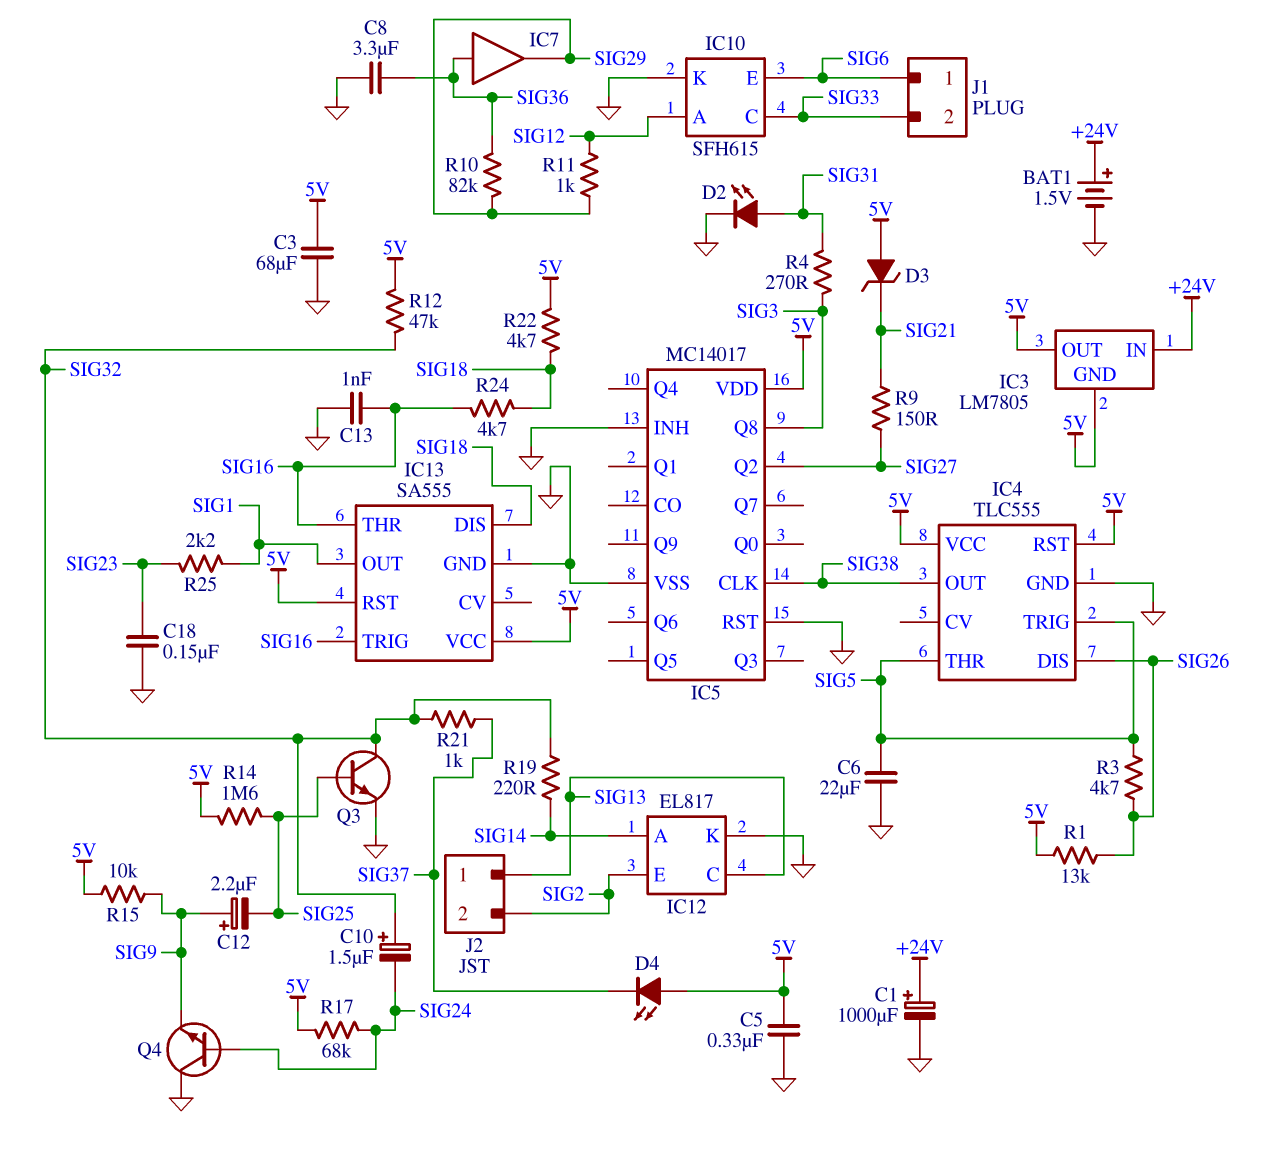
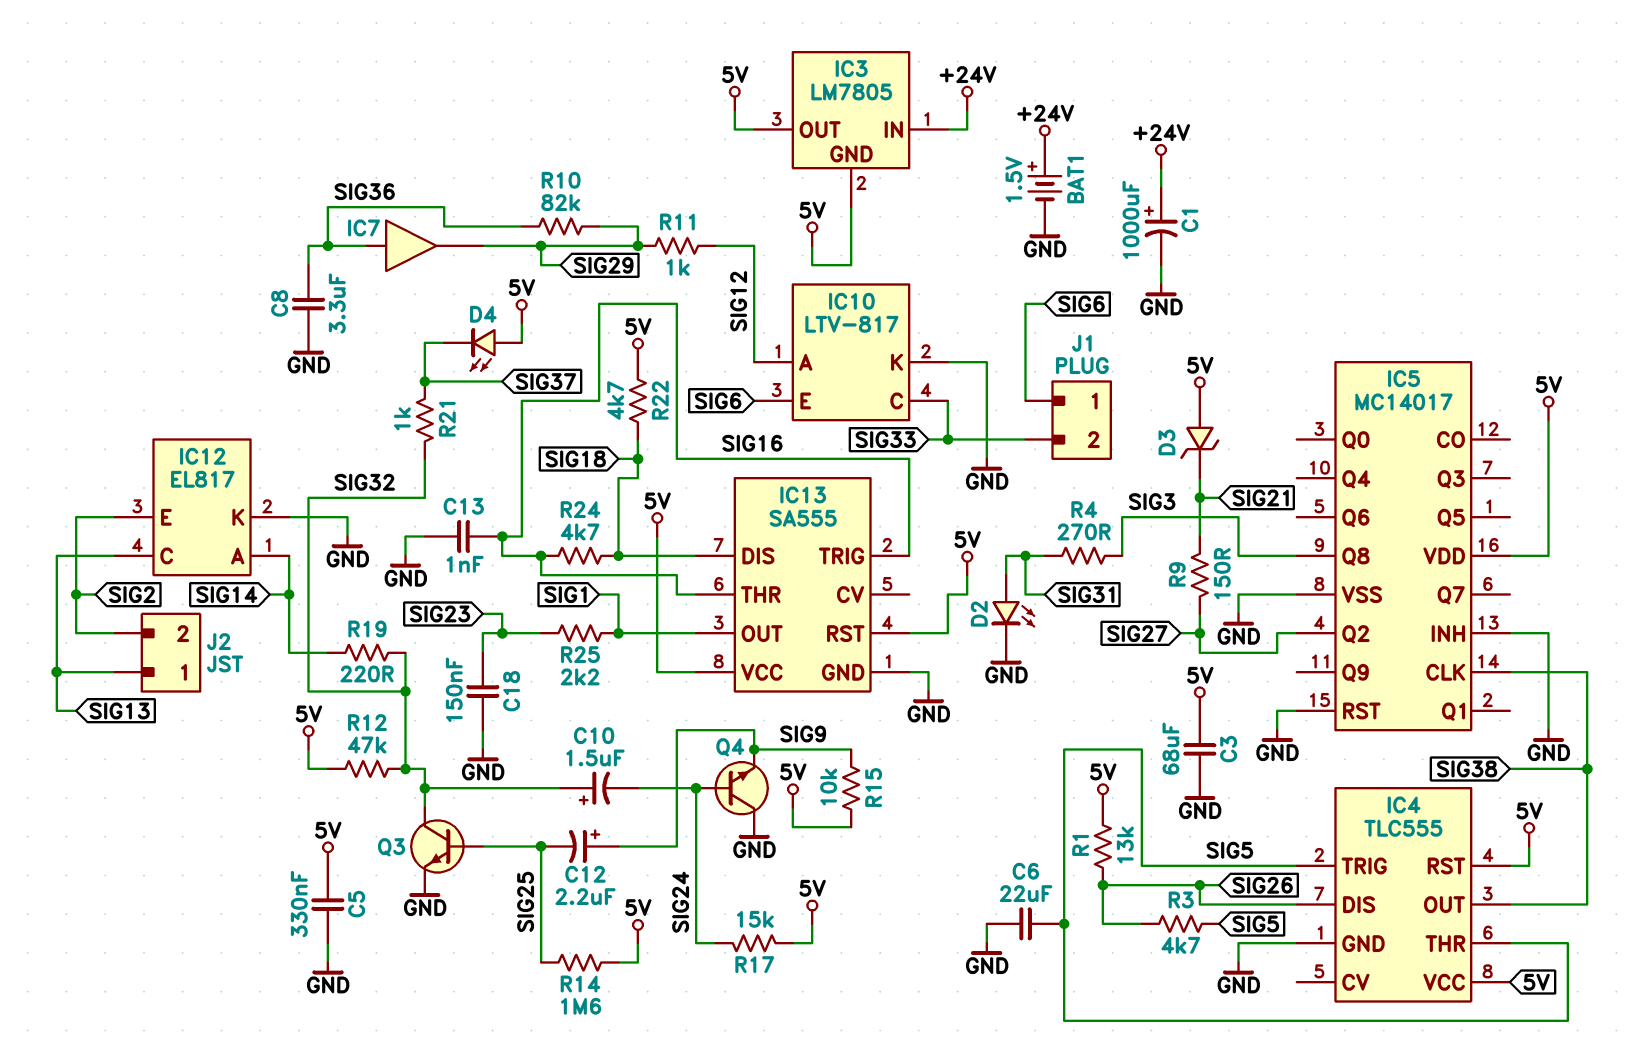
IC10: SFH615 -> LTV-817
R17: 68k (5V, SIG24) -> 15k (5V, SIG24)

